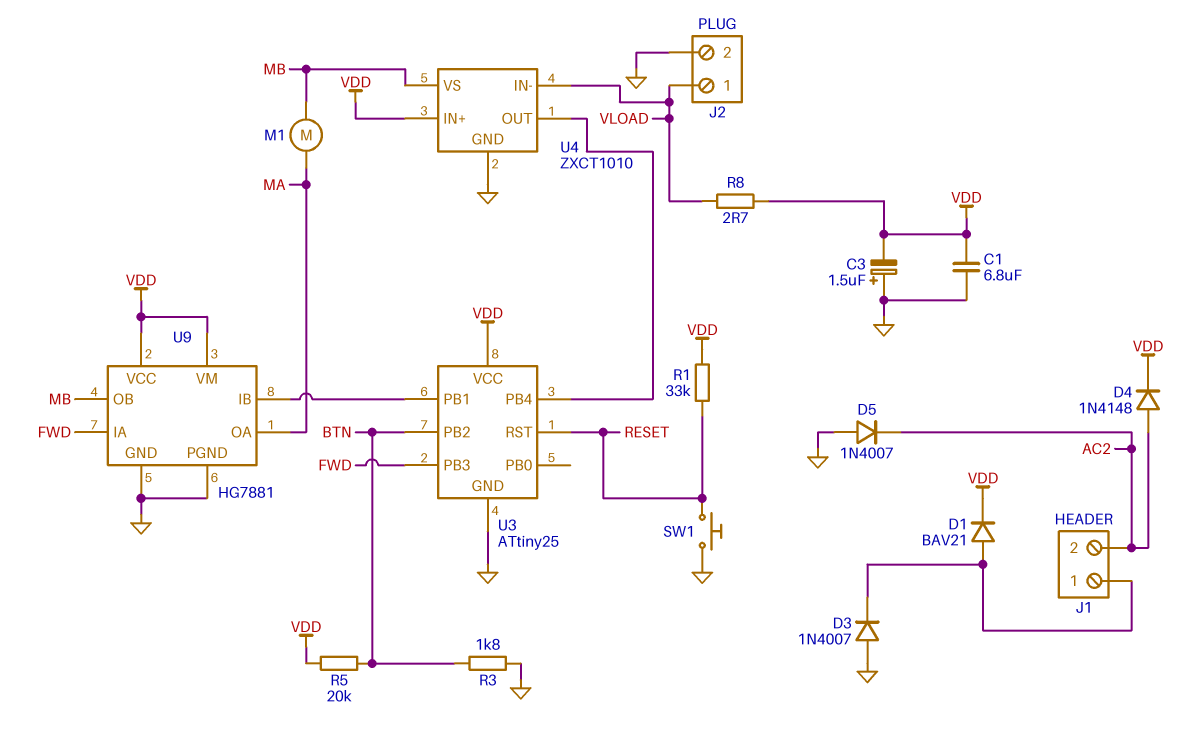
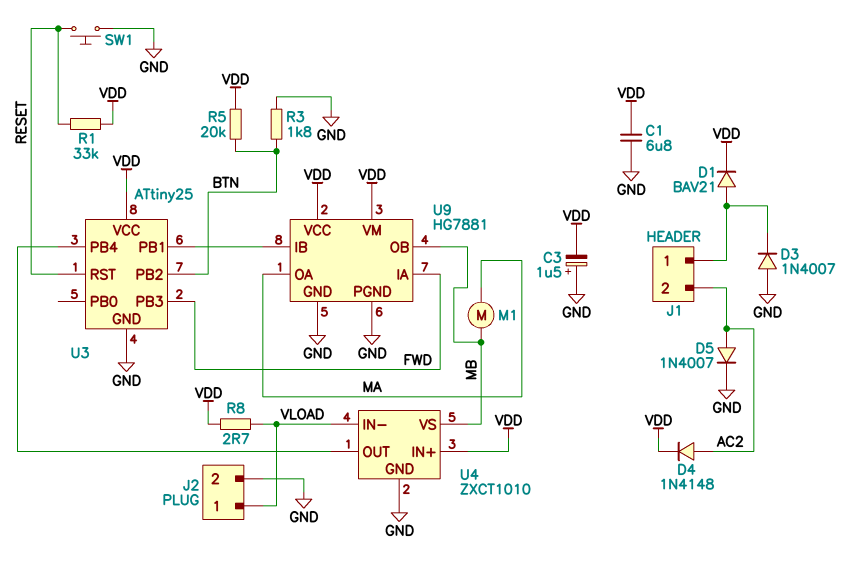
D5: diode 1N4007 (A GND, K AC2) -> diode 1N4007 (A AC2, K GND)

